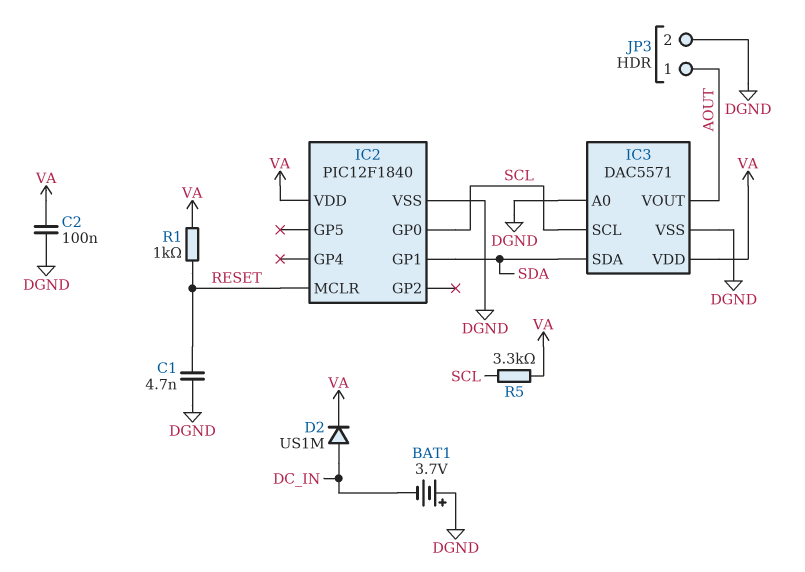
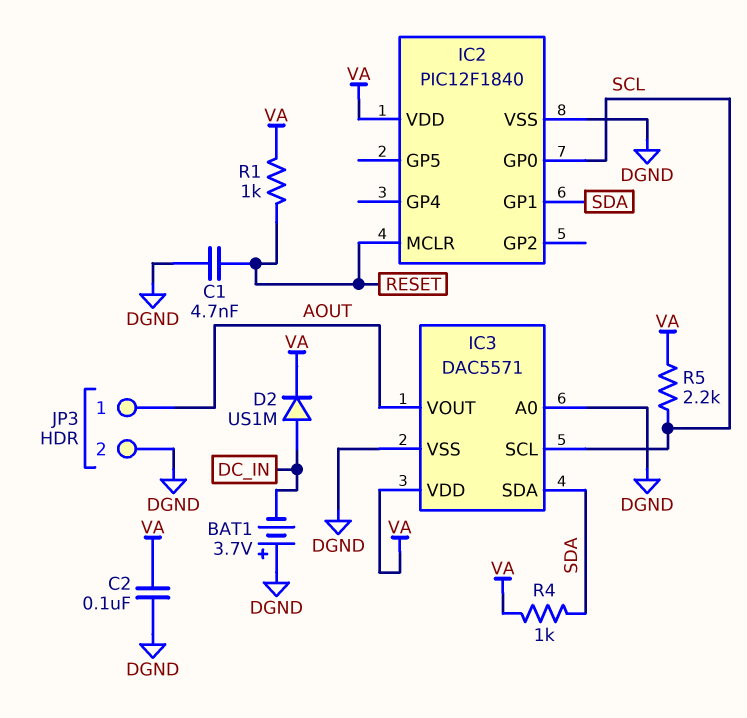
R4: none -> 1k (SDA, VA)
R5: 3.3k (SCL, VA) -> 2.2k (SCL, VA)

